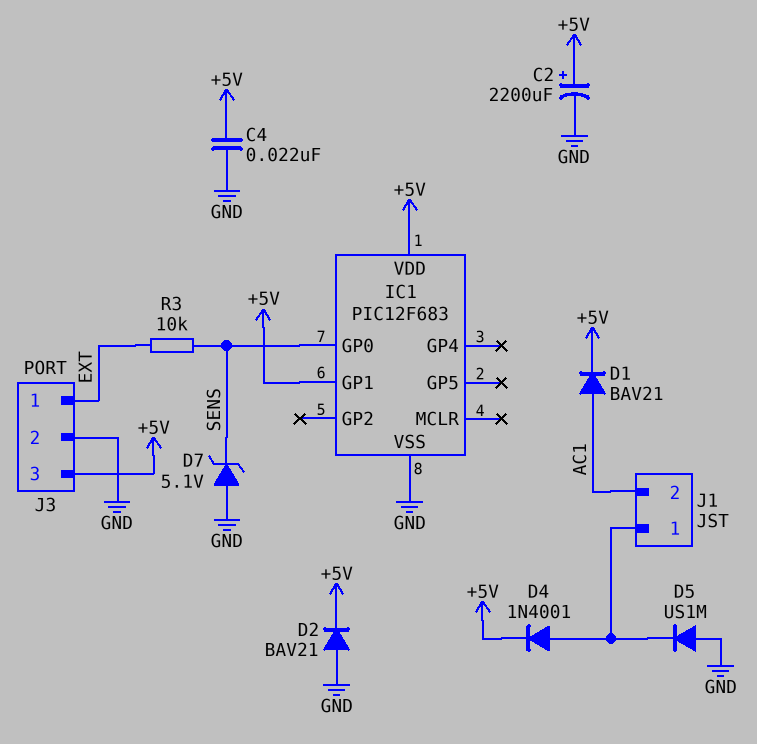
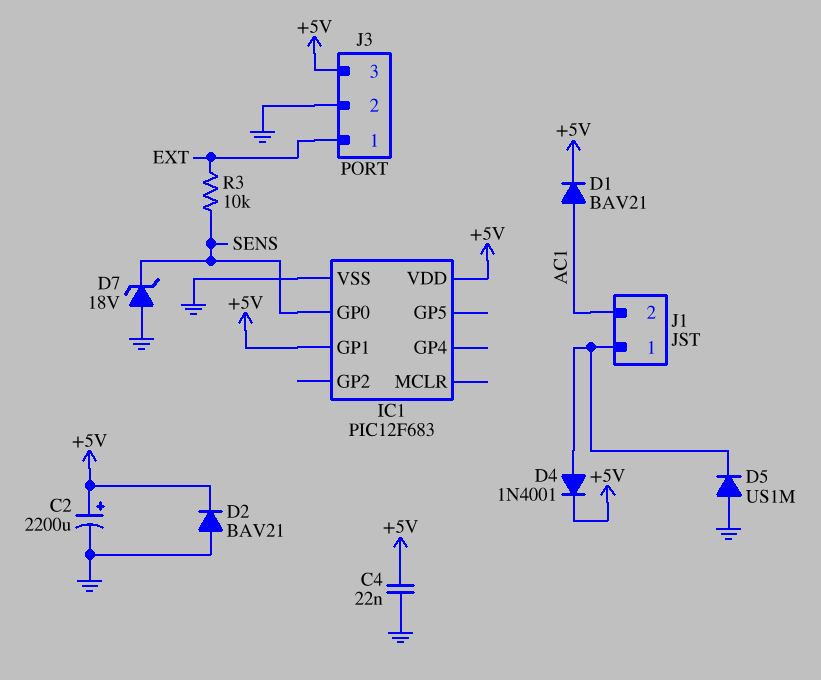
D7: zener 5.1V (A GND, K SENS) -> zener 18V (A GND, K SENS)

